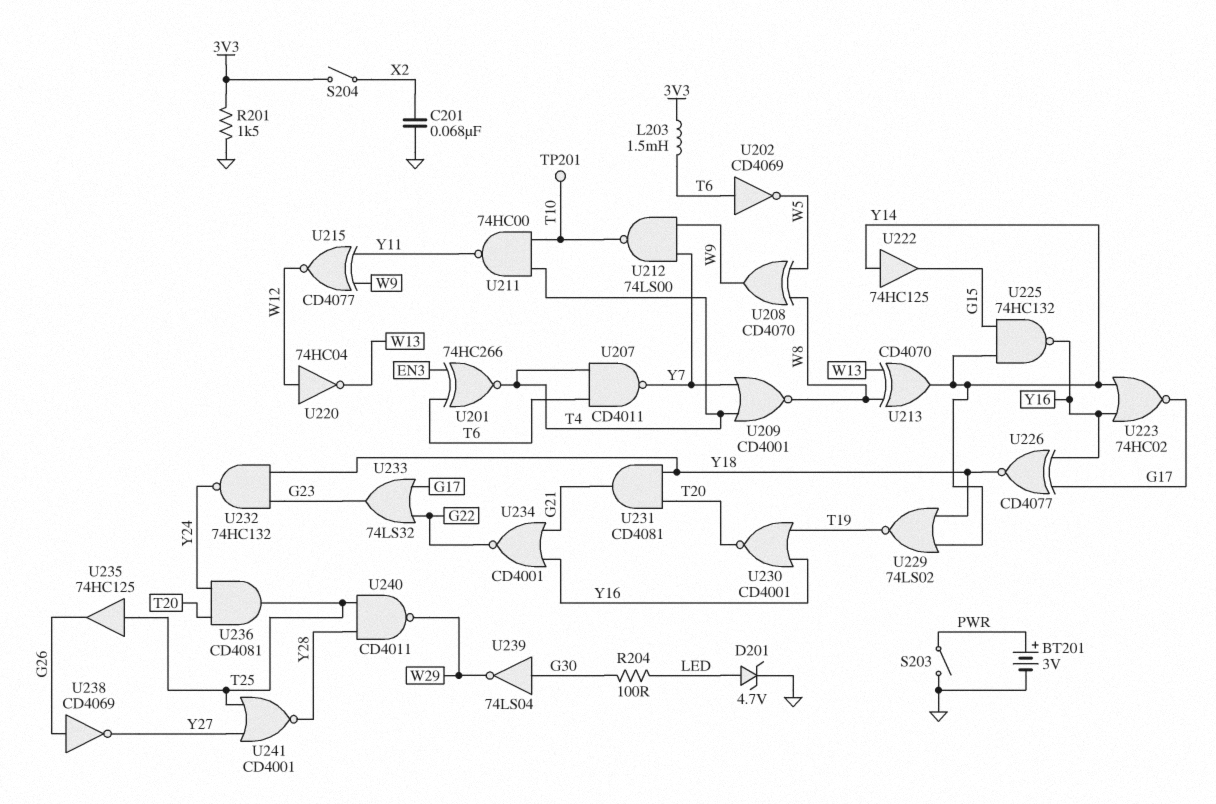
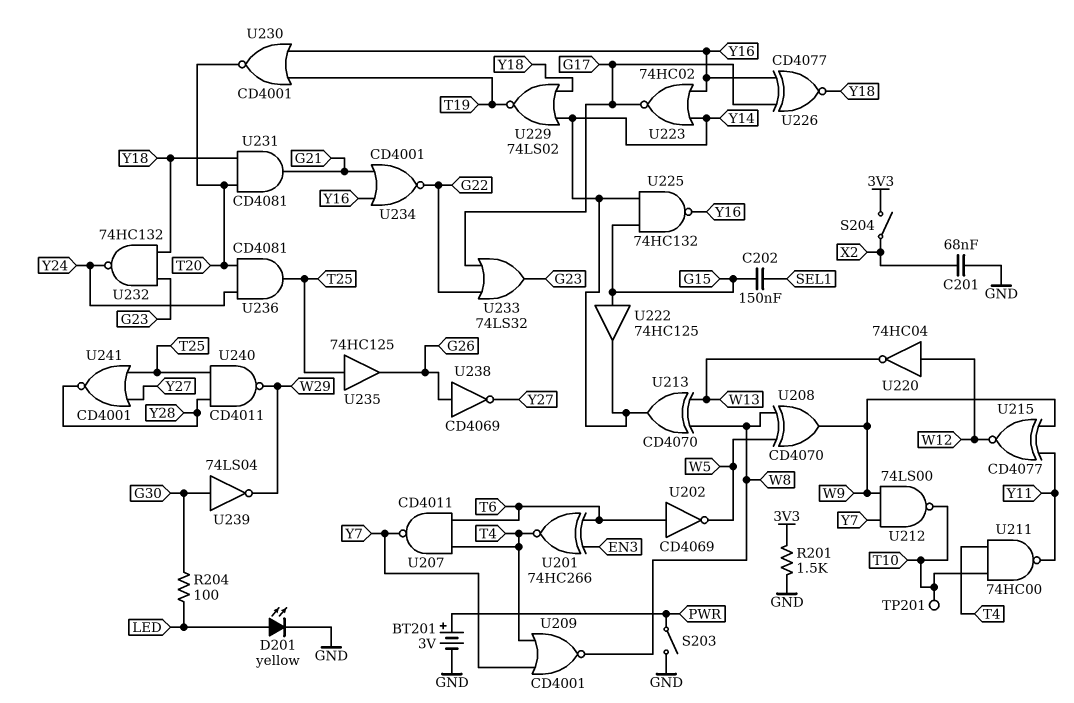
C202: none -> 150nF (G15, SEL1)
D201: zener 4.7V (A LED, K GND) -> LED yellow (A LED, K GND)
L203: 1.5mH (3V3, T6) -> none
U222: buffer 74HC125 (in Y14, out G15) -> buffer 74HC125 (in G15, out Y14)

